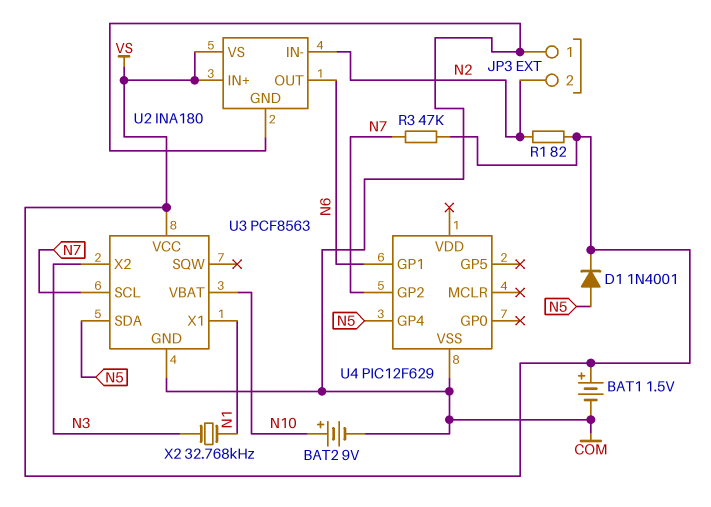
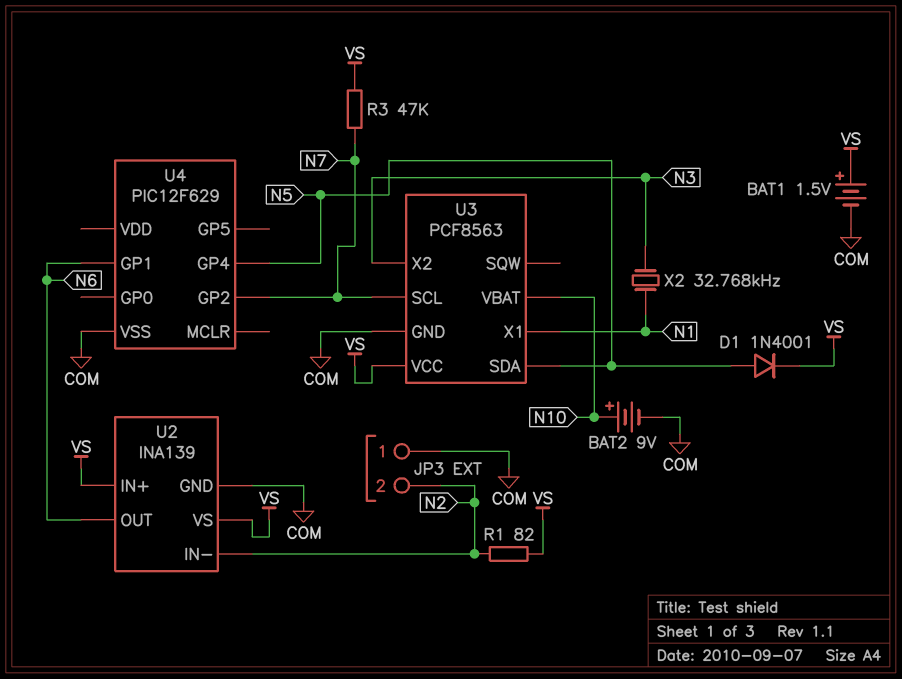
U2: INA180 -> INA139

